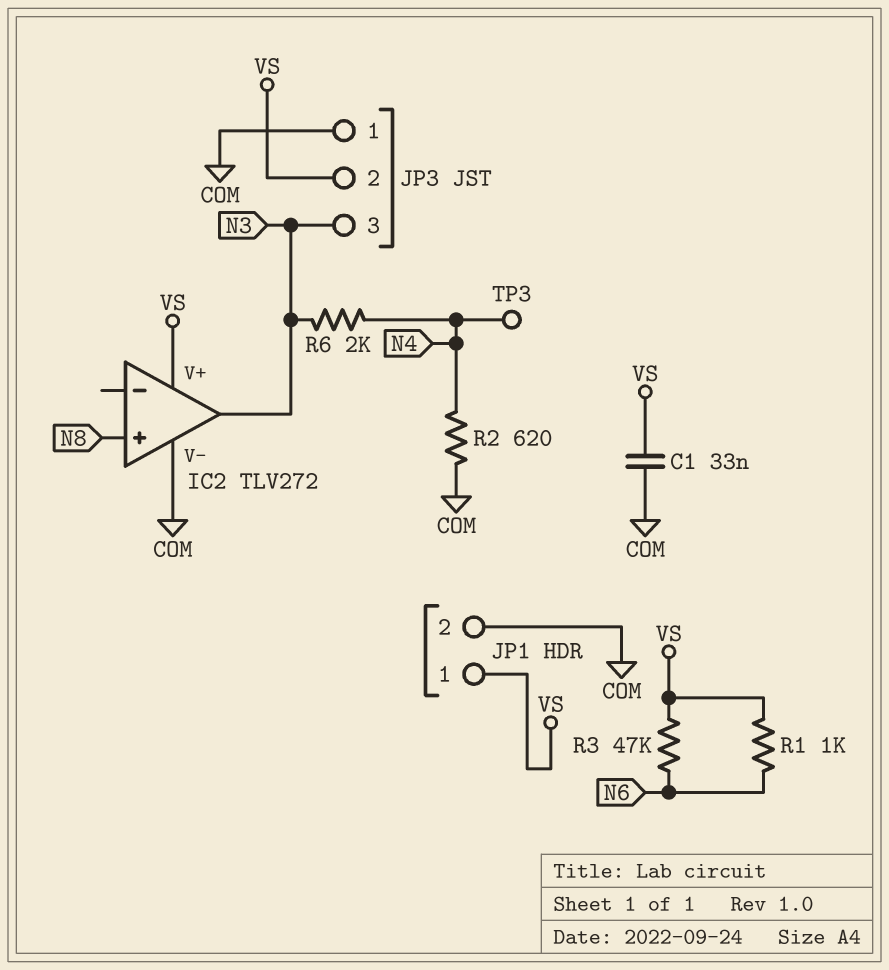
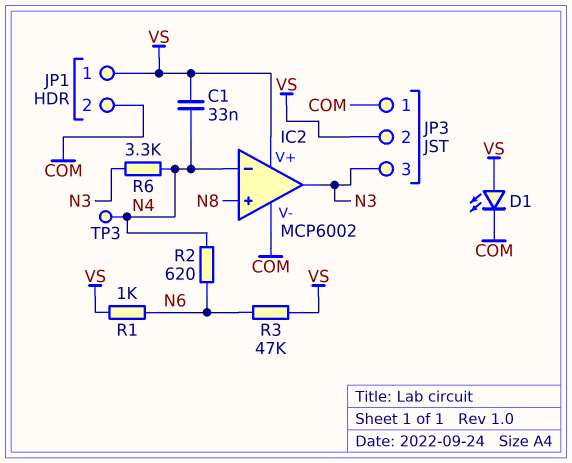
C1: 33nF (COM, VS) -> 33nF (N4, VS)
D1: none -> LED (A VS, K COM)
IC2: TLV272 -> MCP6002
IC2 pin in-: none -> N4
R2: 620 (COM, N4) -> 620 (N4, N6)
R6: 2k (N3, N4) -> 3.3k (N3, N4)

